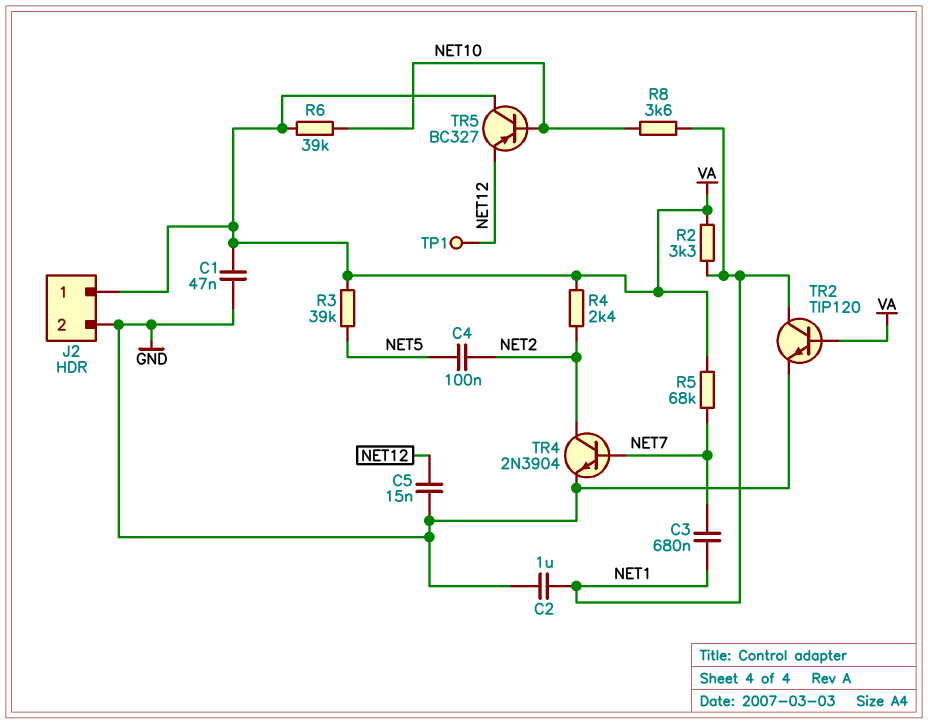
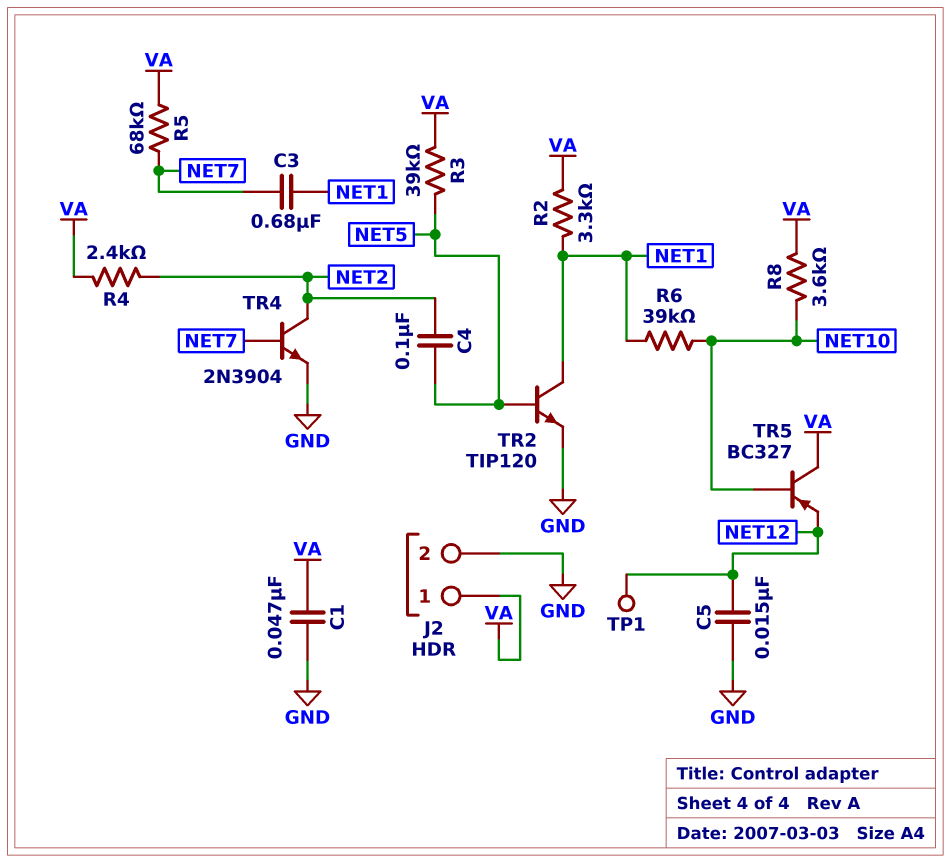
C2: 1uF (GND, NET1) -> none
R6: 39k (NET10, VA) -> 39k (NET1, NET10)
R8: 3.6k (NET1, NET10) -> 3.6k (NET10, VA)
TR2: NPN TIP120 (B VA, C NET1, E GND) -> NPN TIP120 (B NET5, C NET1, E GND)

